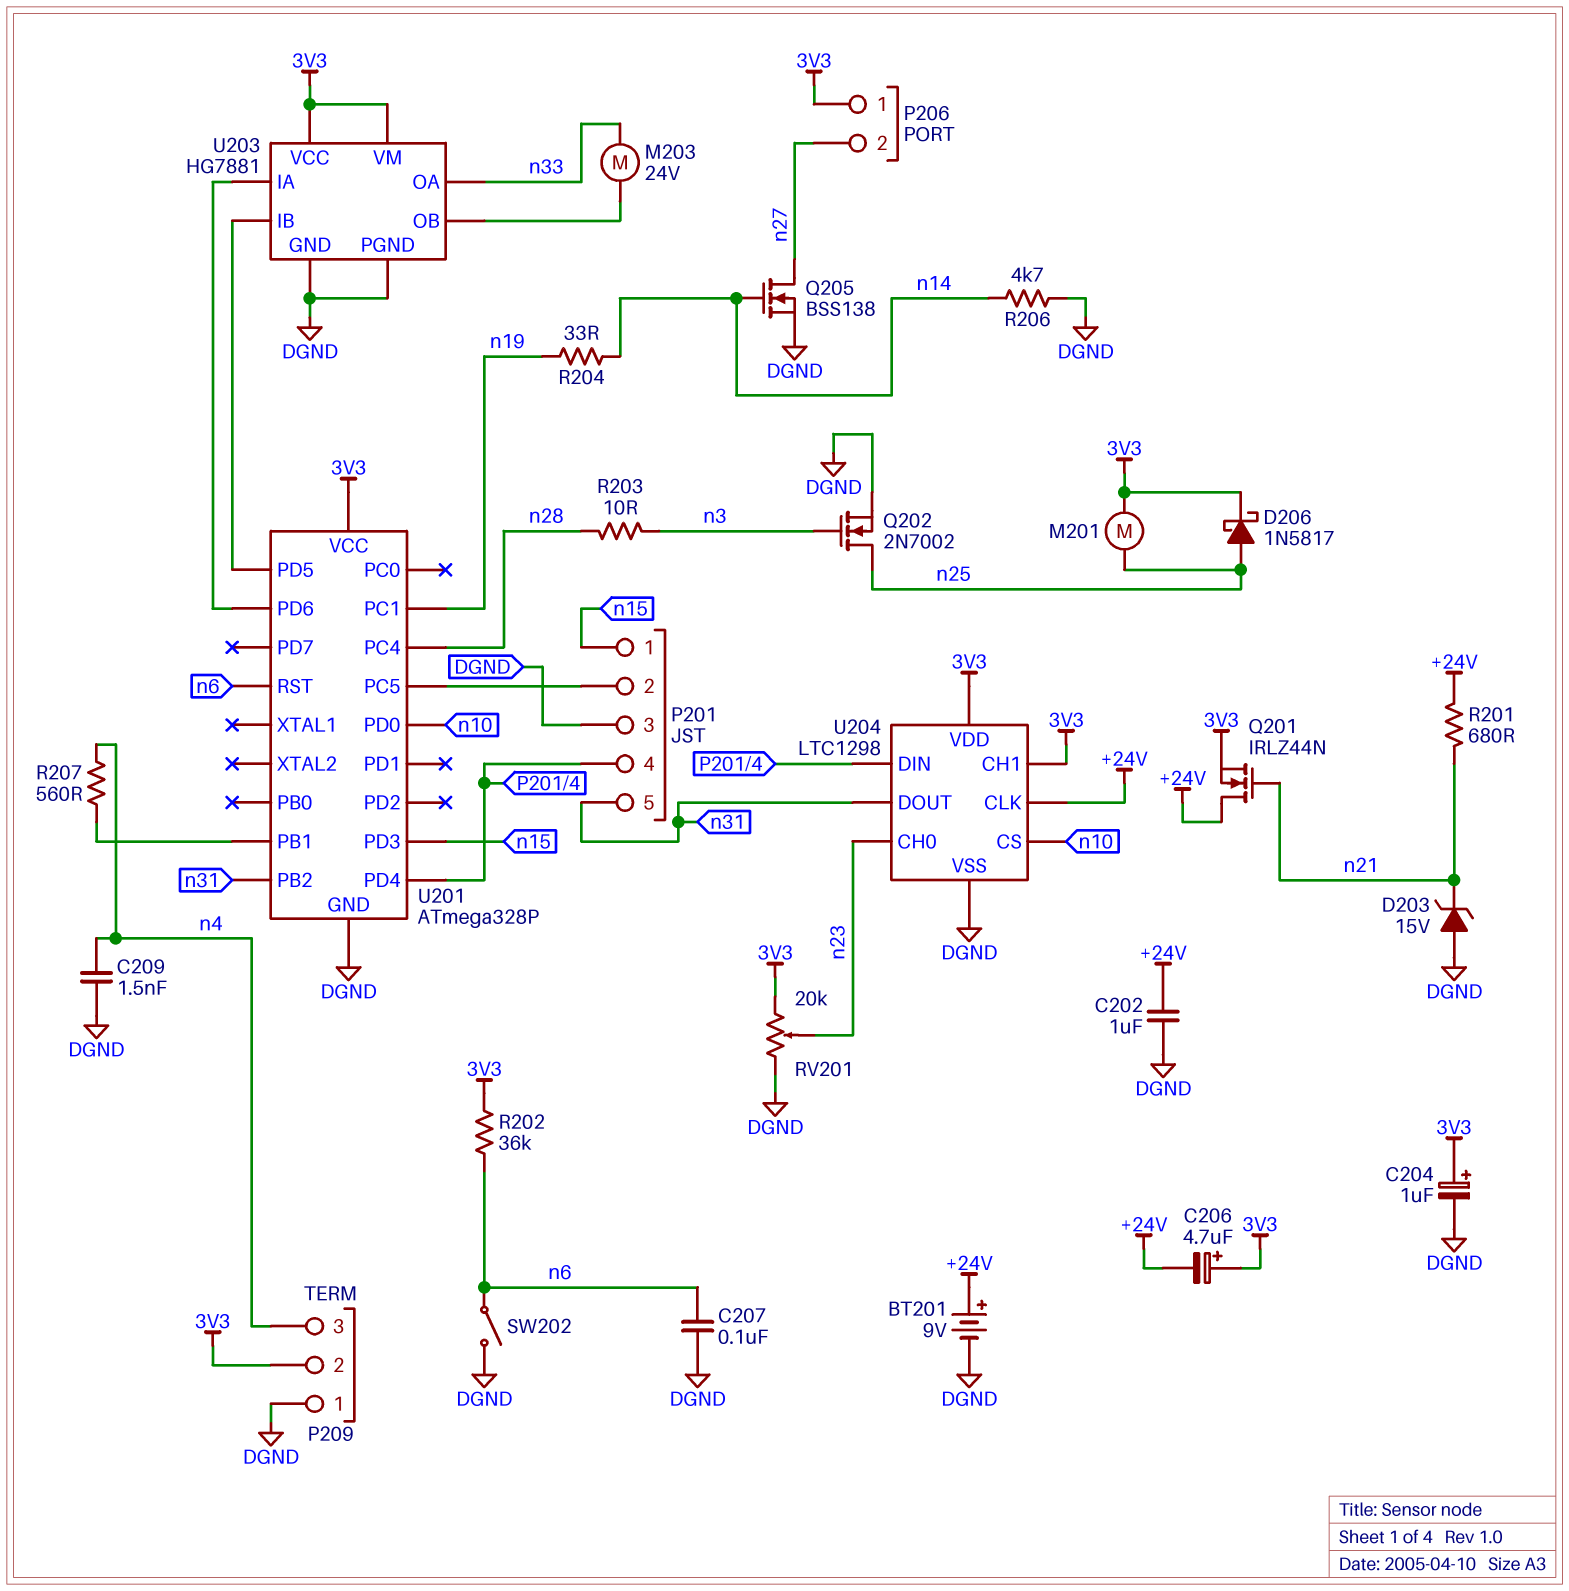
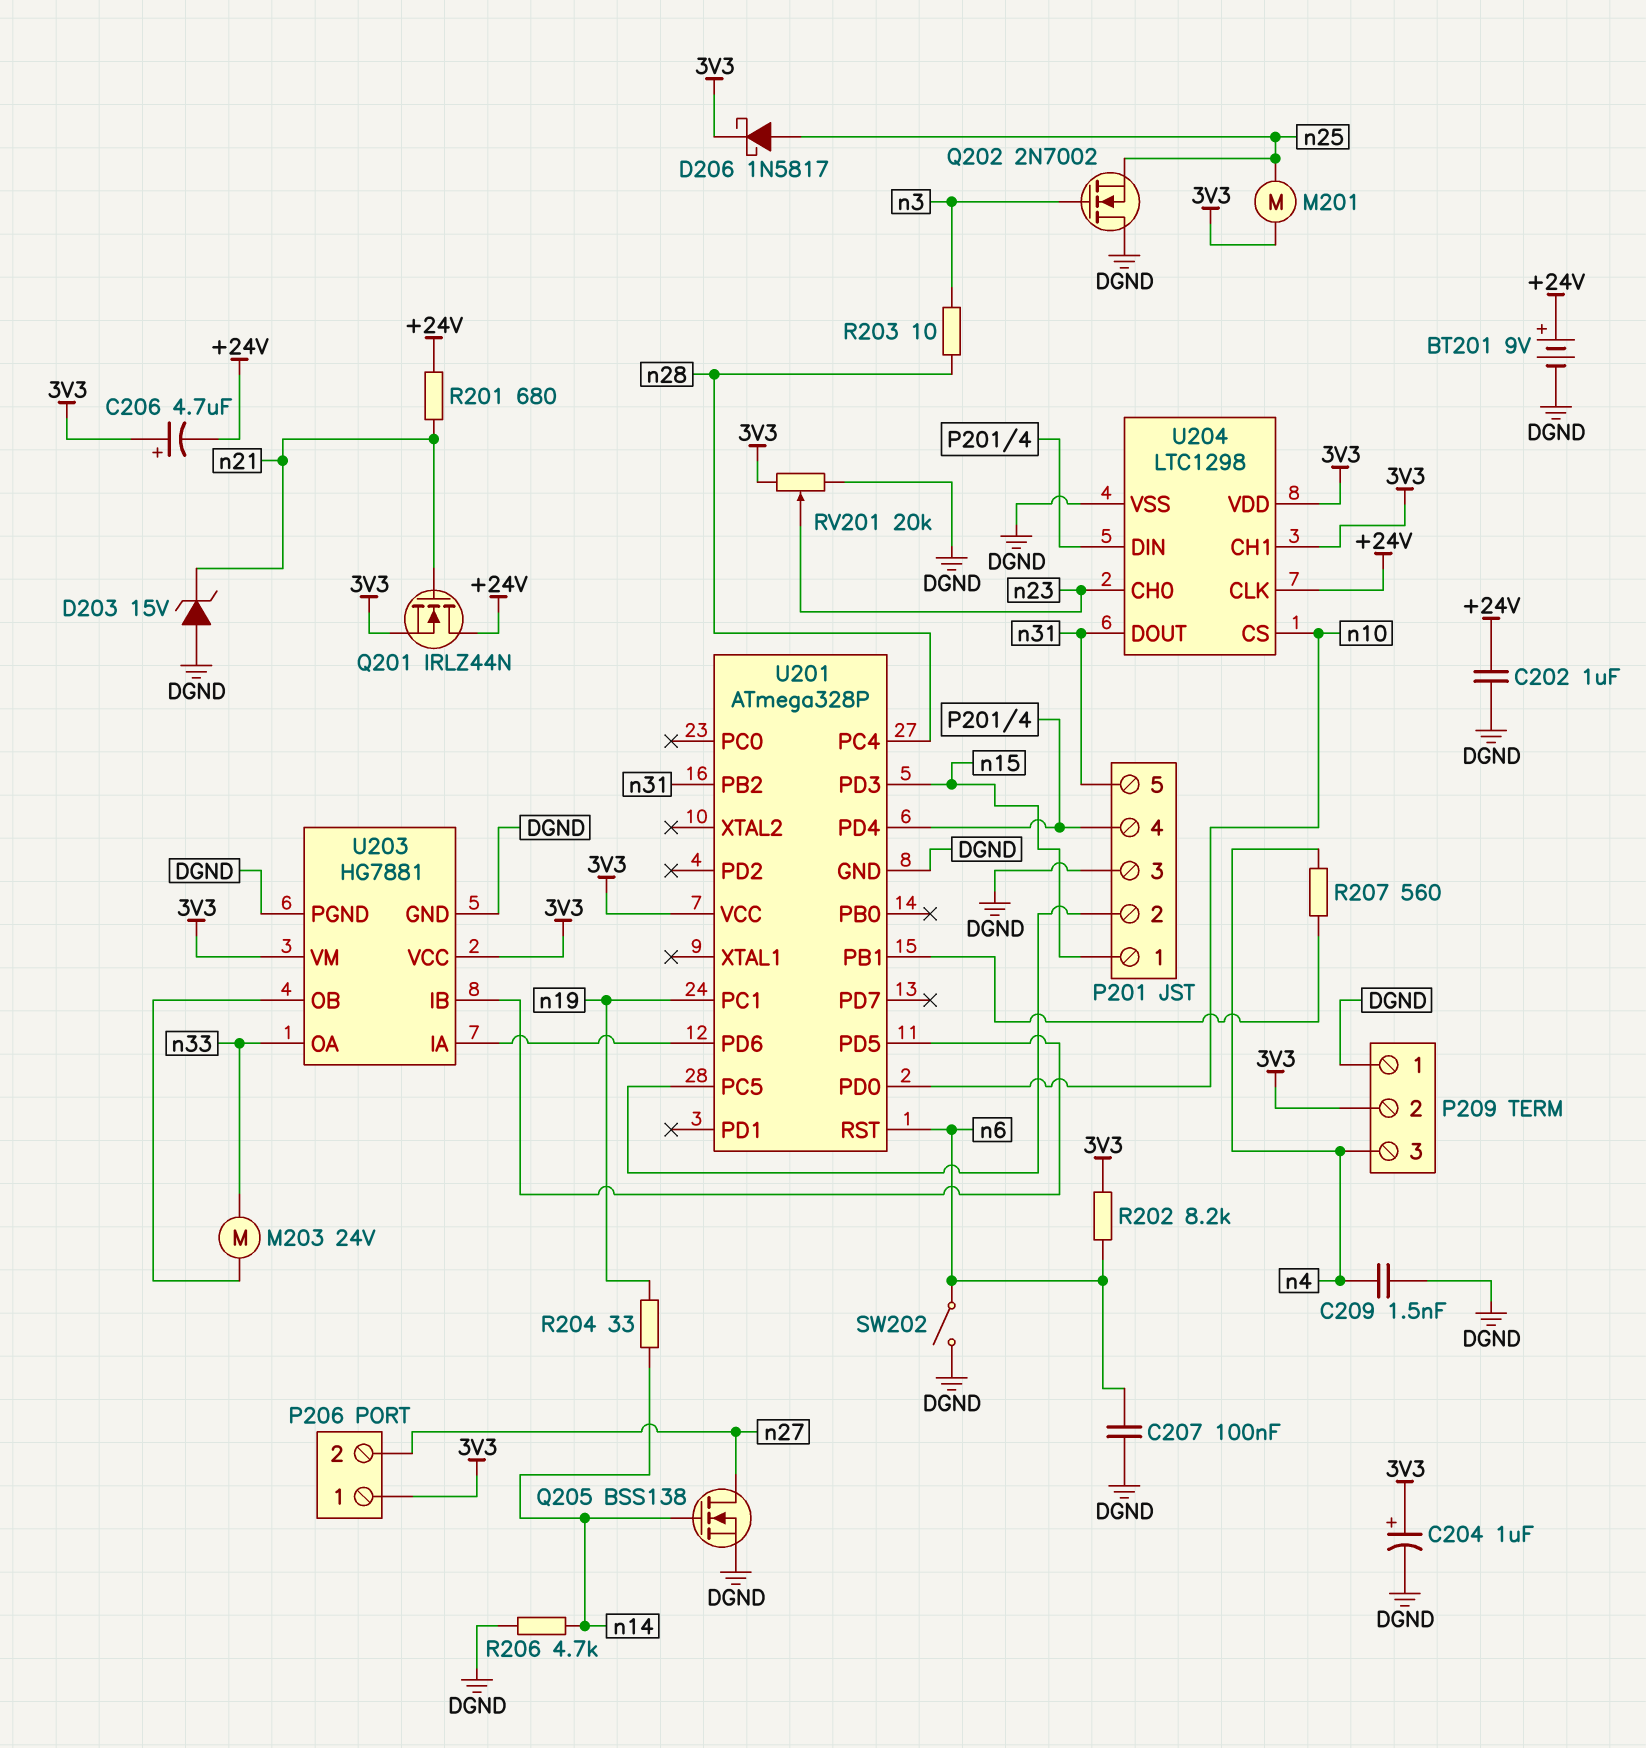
Q202: NMOS 2N7002 (G n3, D n25, S DGND) -> NMOS 2N7002 (G n3, D DGND, S n25)
R202: 36k (3V3, n6) -> 8.2k (3V3, n6)

